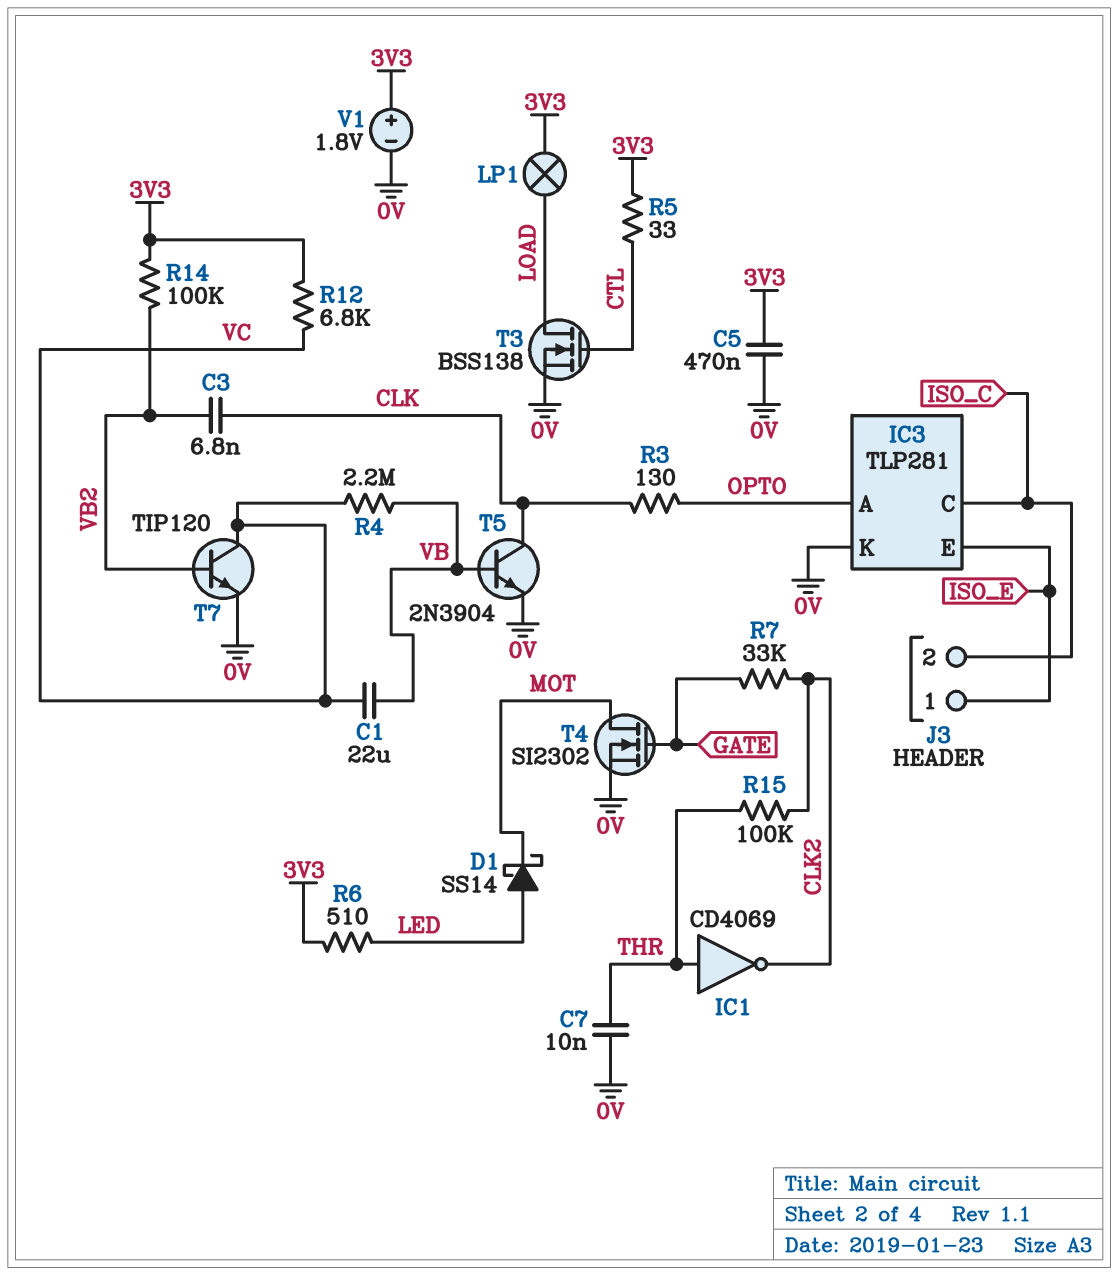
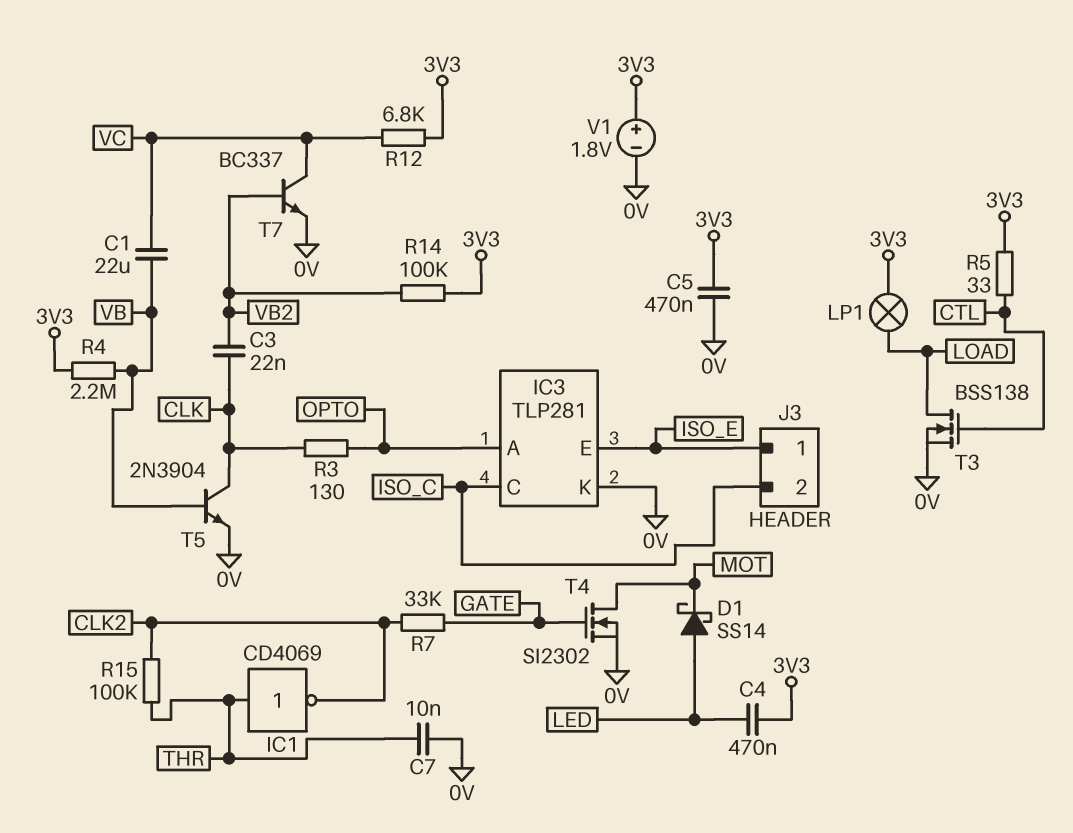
C3: 6.8nF (CLK, VB2) -> 22nF (CLK, VB2)
C4: none -> 470nF (3V3, LED)
R4: 2.2M (VB, VC) -> 2.2M (3V3, VB)
R6: 510 (3V3, LED) -> none
T7: NPN TIP120 (B VB2, C VC, E 0V) -> NPN BC337 (B VB2, C VC, E 0V)

